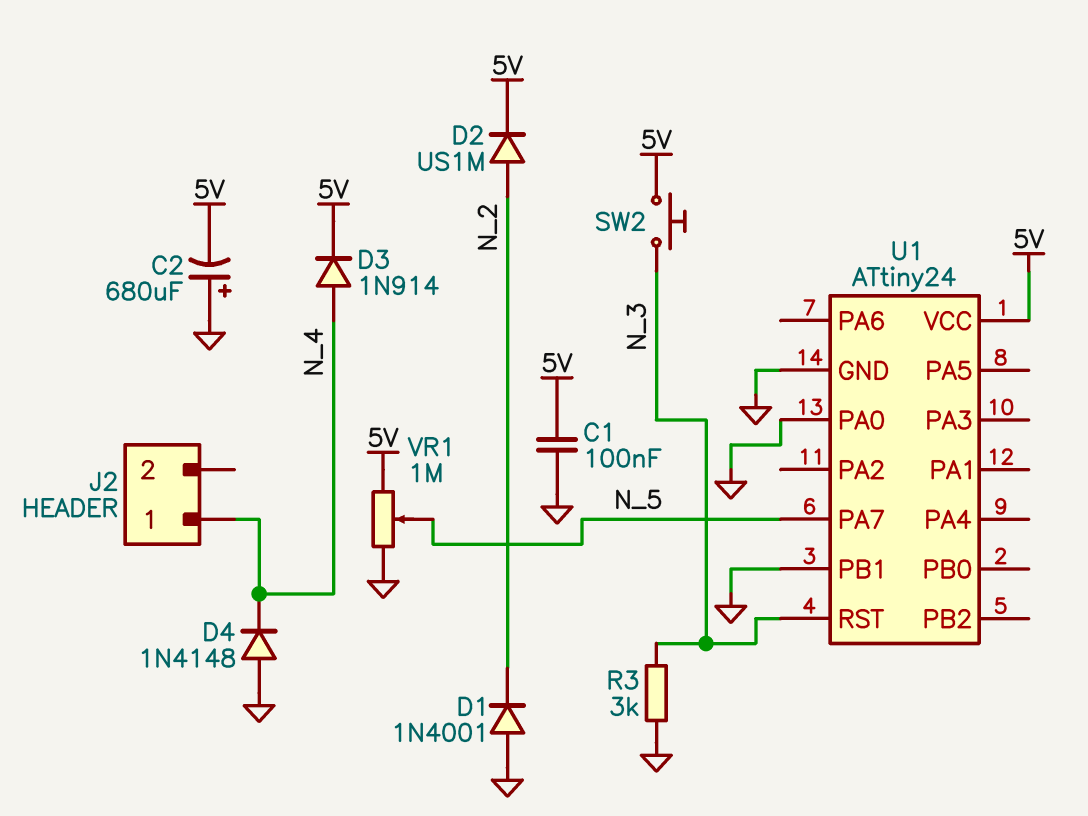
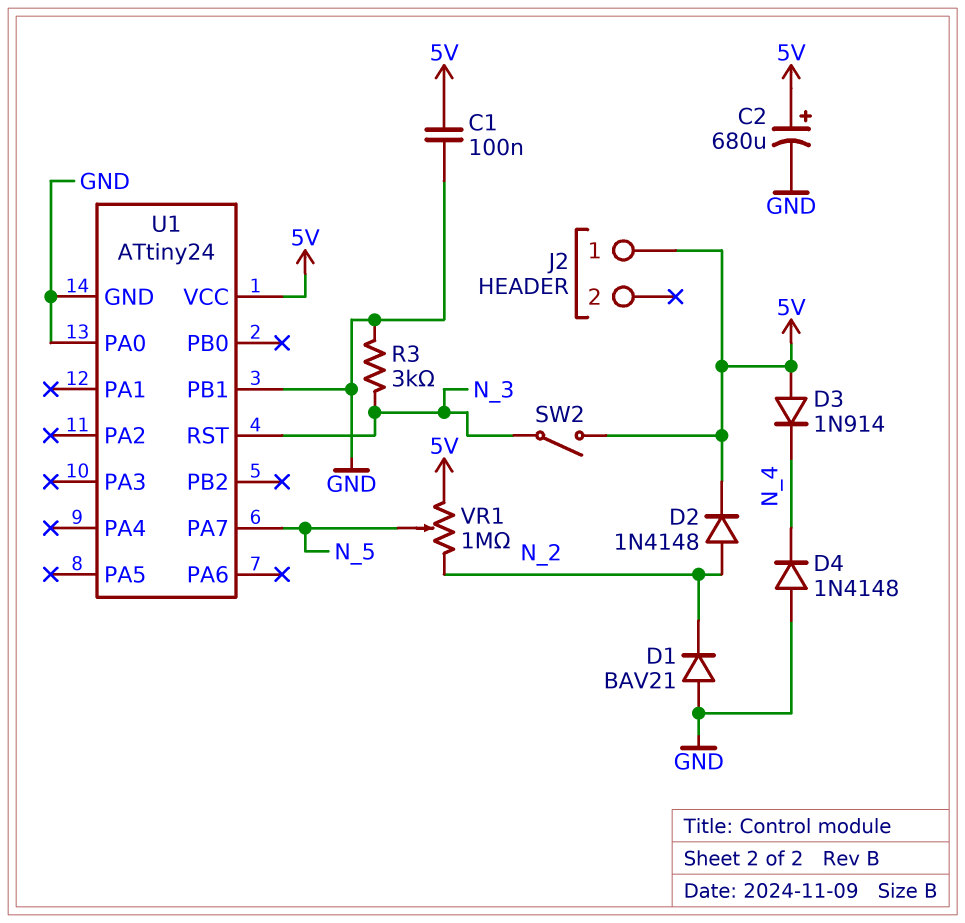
C2: 680uF (plus GND, minus 5V) -> 680uF (plus 5V, minus GND)
D1: diode 1N4001 (A GND, K N_2) -> diode BAV21 (A GND, K N_2)
D2: diode US1M (A N_2, K 5V) -> diode 1N4148 (A N_2, K 5V)
D3: diode 1N914 (A N_4, K 5V) -> diode 1N914 (A 5V, K N_4)
J2 pin 1: N_4 -> 5V
SW2: button (5V, N_3) -> switch (5V, N_3)
VR1: 1M (5V, GND, wiper N_5) -> 1M (5V, N_2, wiper N_5)

